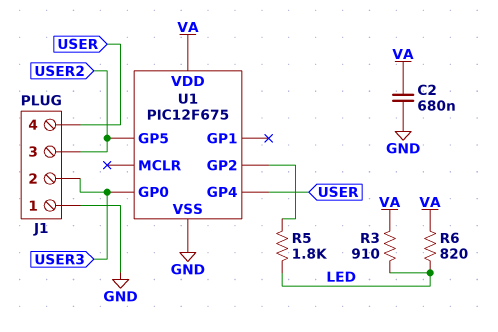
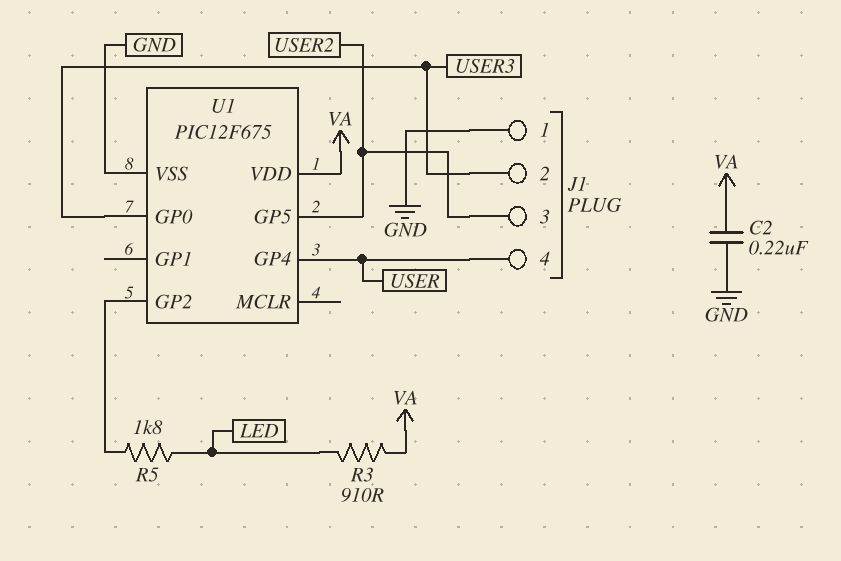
C2: 680nF (GND, VA) -> 220nF (GND, VA)
R6: 820 (LED, VA) -> none

